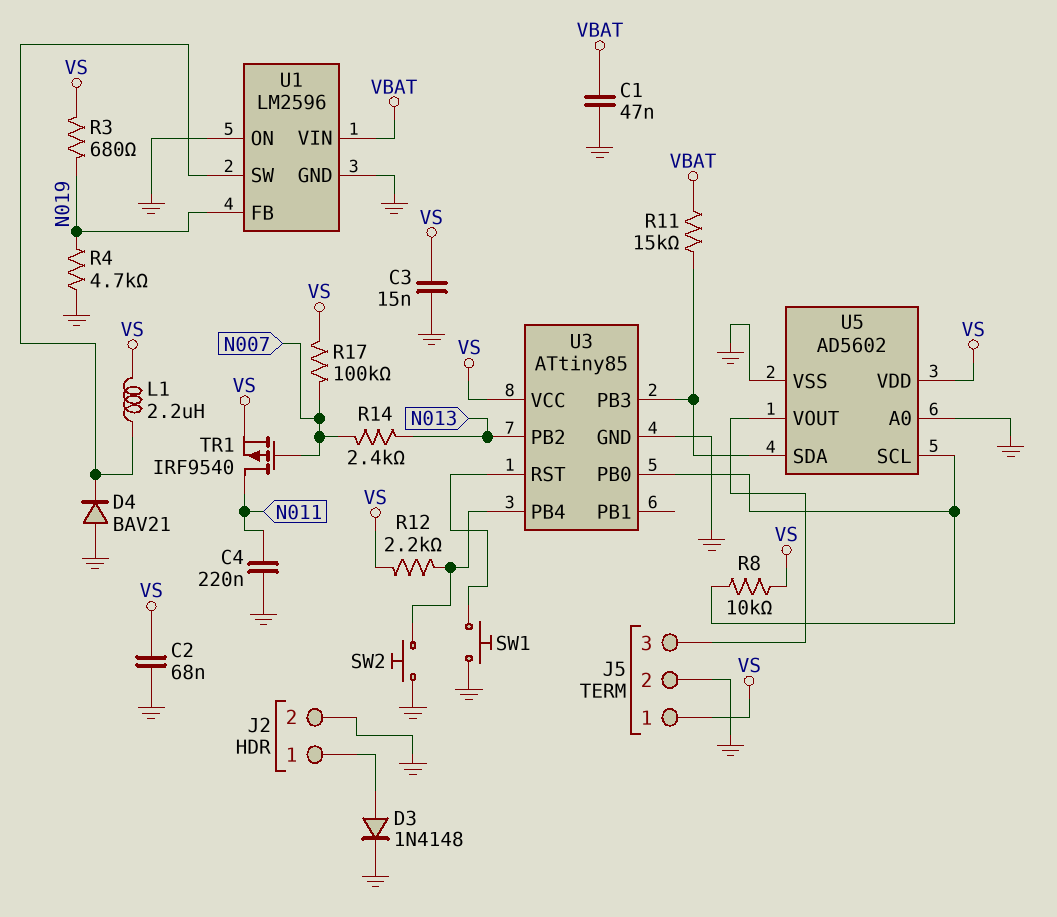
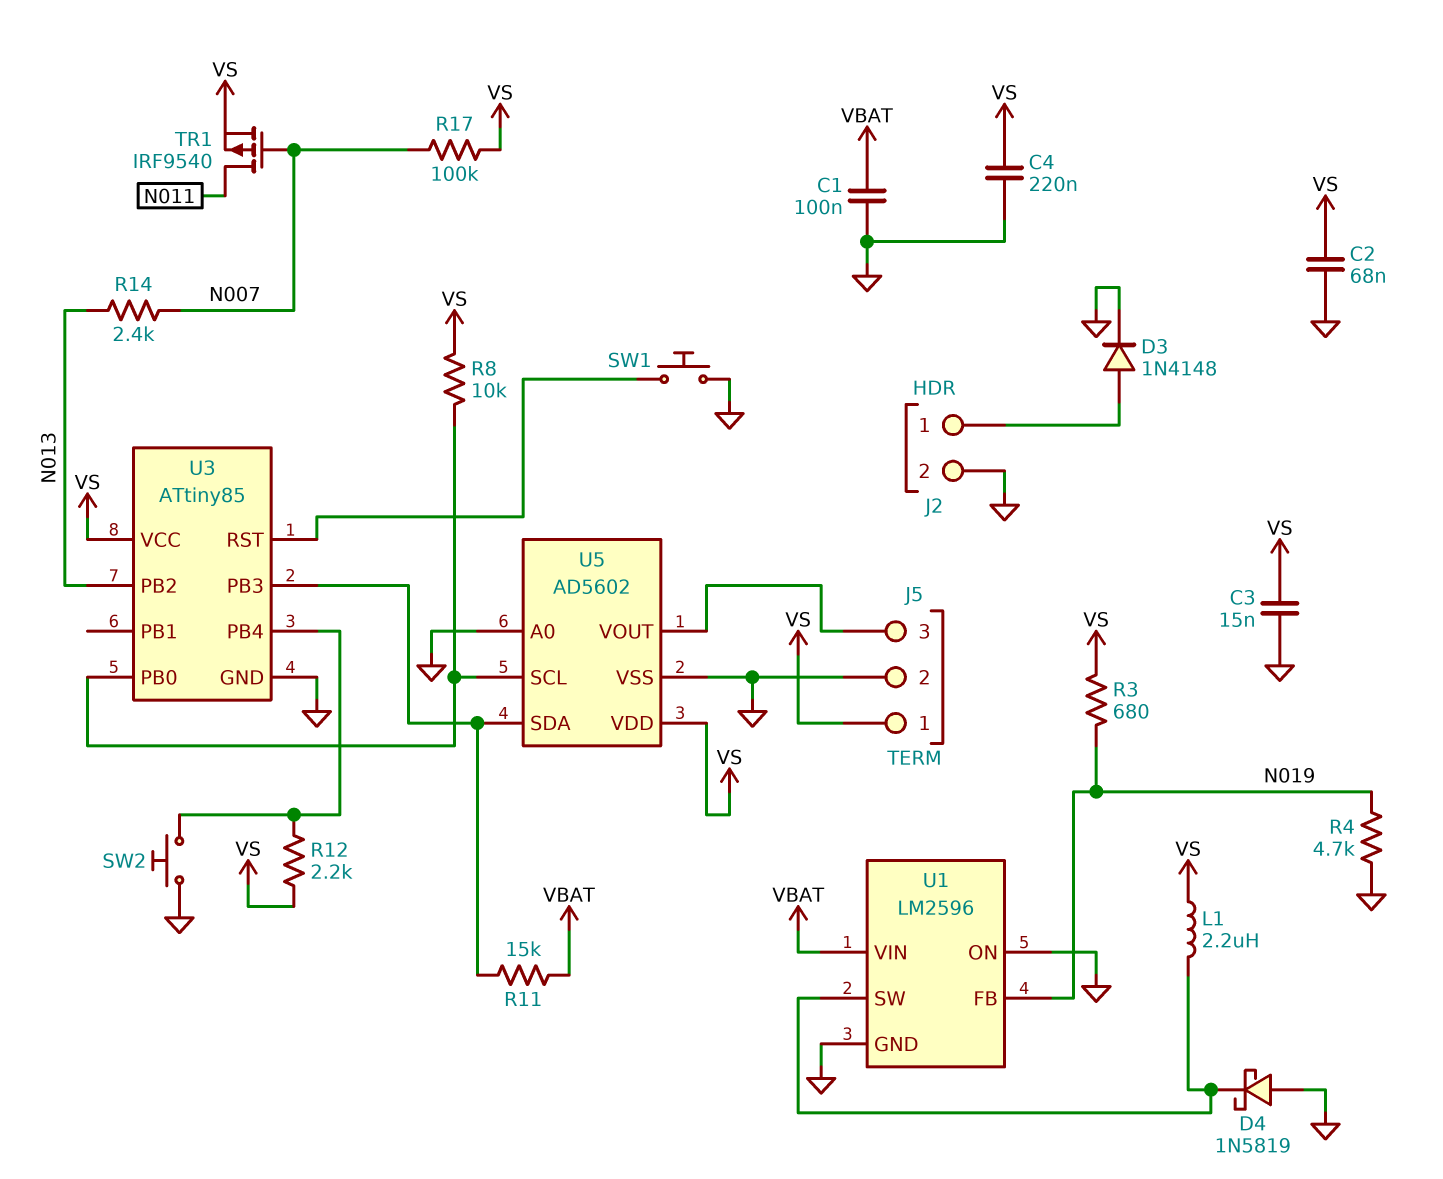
C1: 47nF (GND, VBAT) -> 100nF (GND, VBAT)
C4: 220nF (GND, N011) -> 220nF (GND, VS)
D4: diode BAV21 (A GND, K U1/SW) -> schottky 1N5819 (A GND, K U1/SW)

